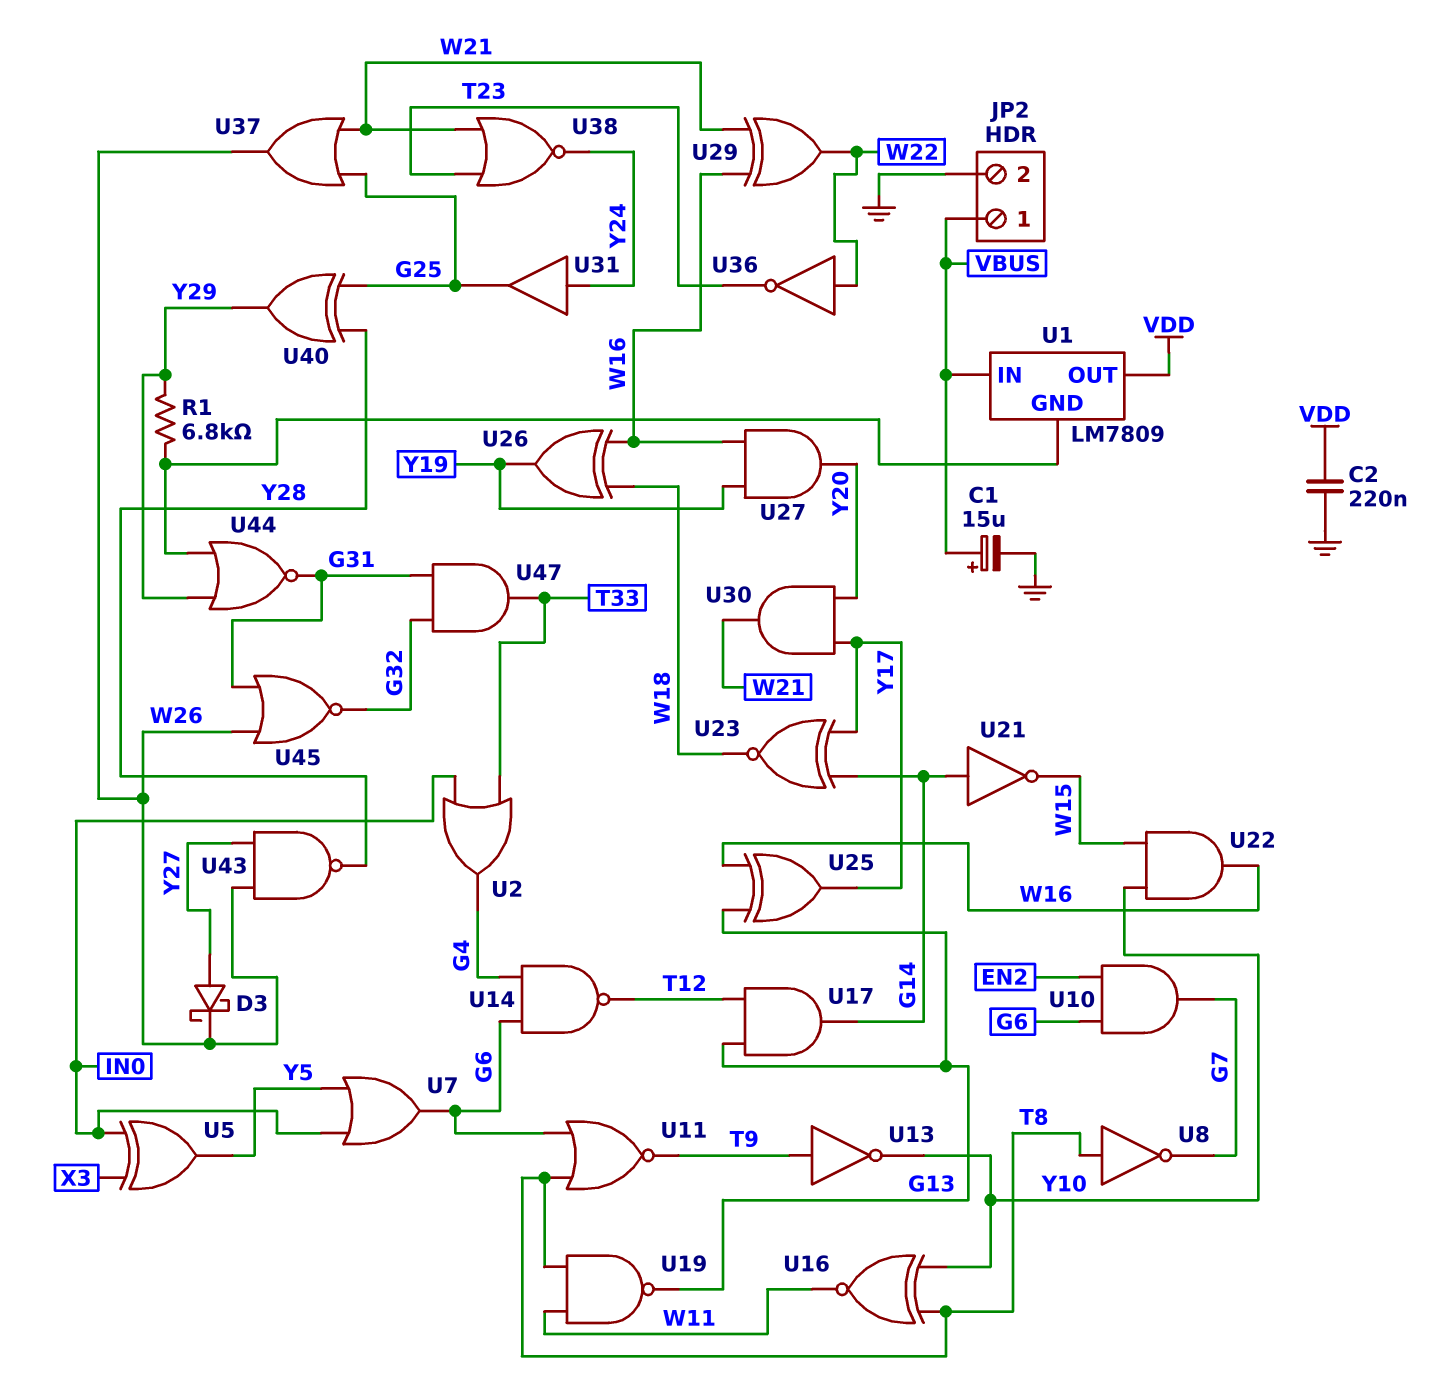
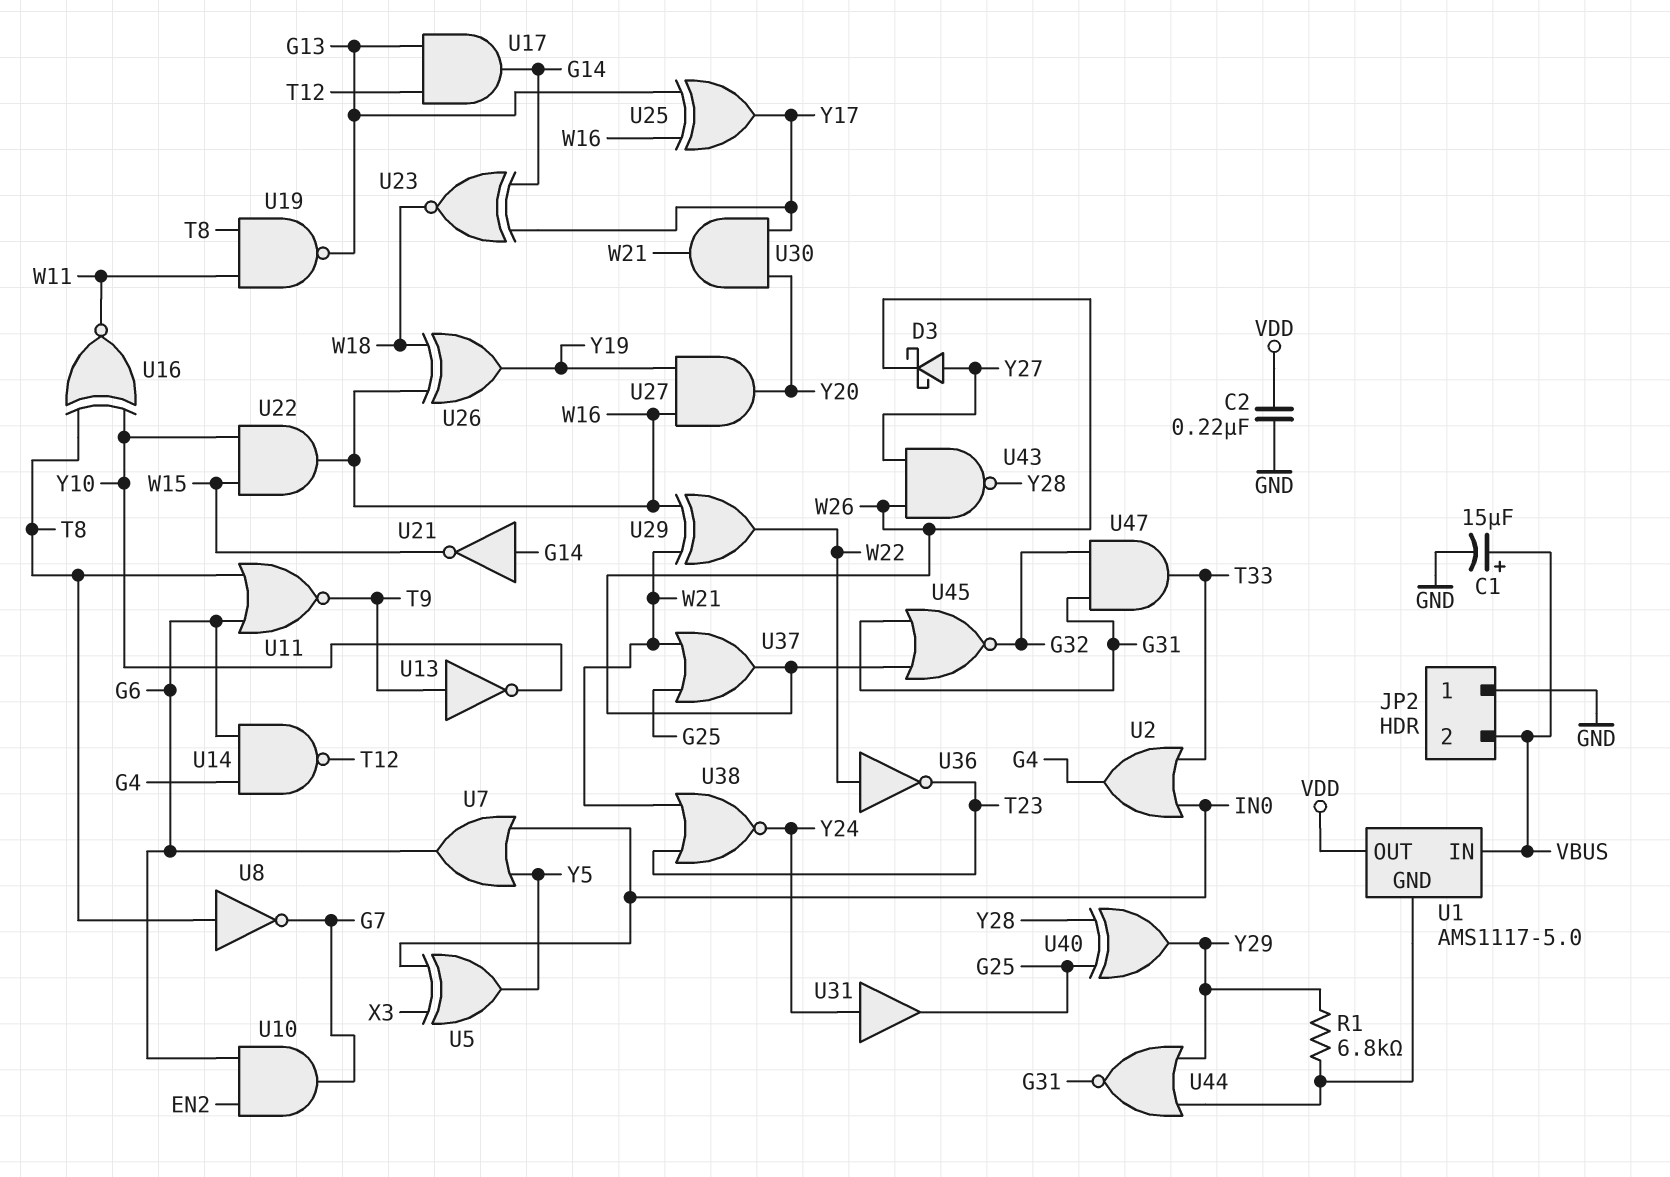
JP2 pin 1: VBUS -> GND
JP2 pin 2: GND -> VBUS
U1: LM7809 -> AMS1117-5.0

